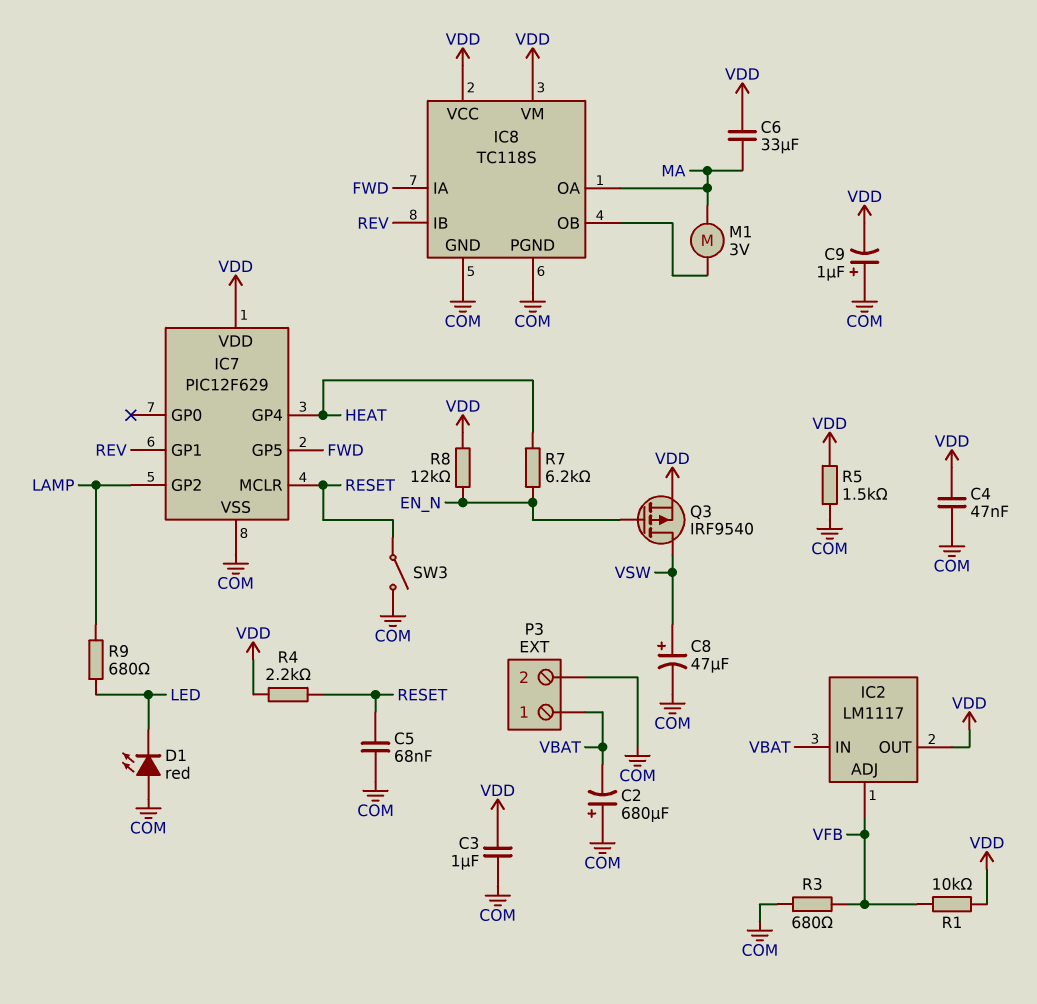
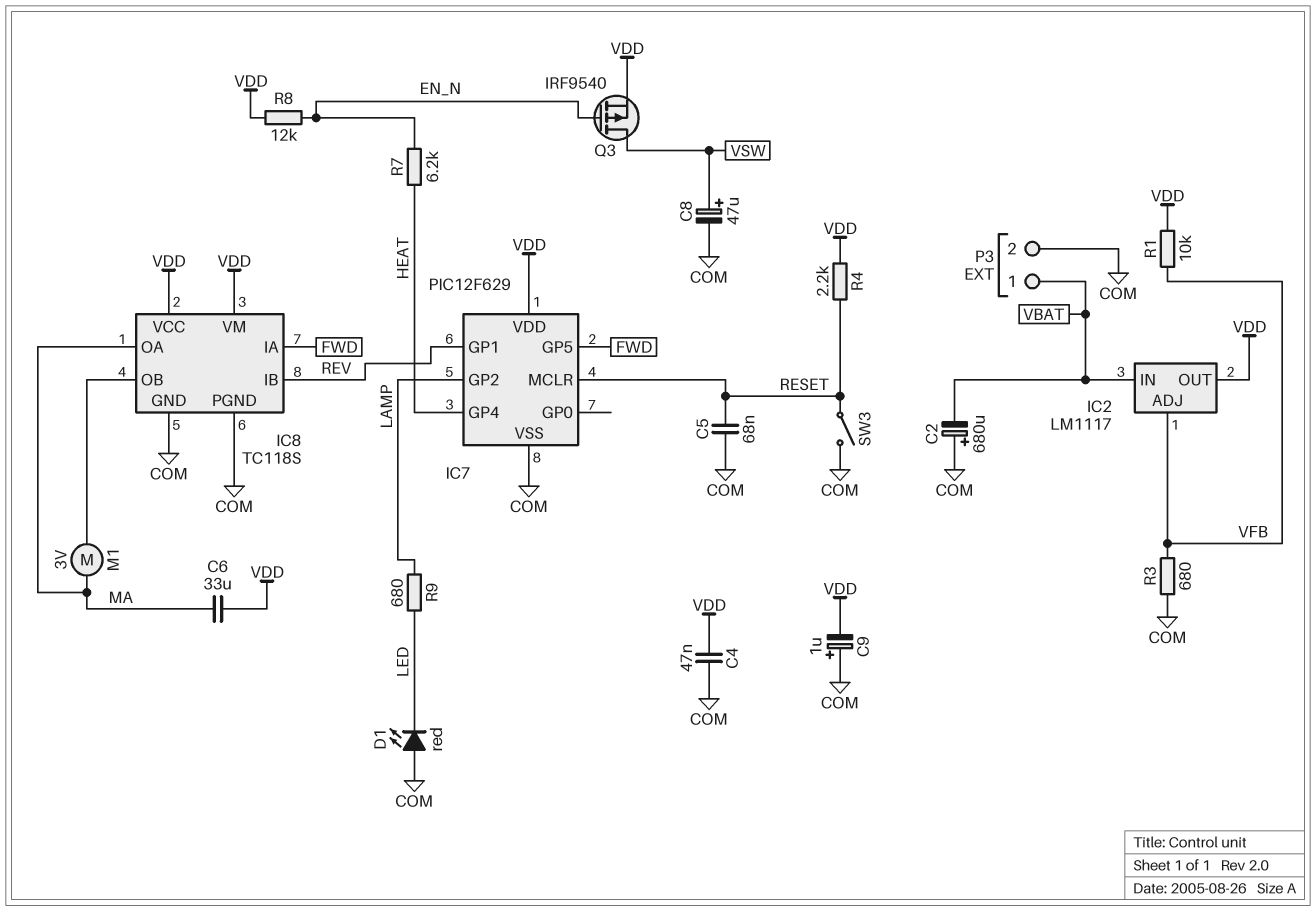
C3: 1uF (COM, VDD) -> none
R5: 1.5k (COM, VDD) -> none

